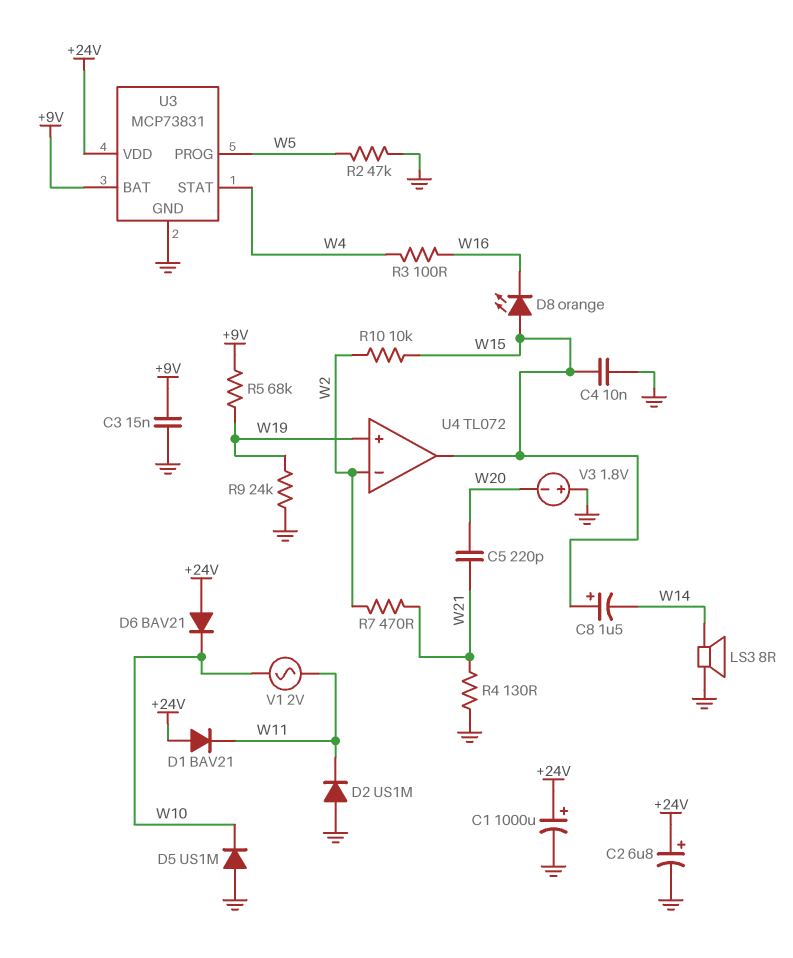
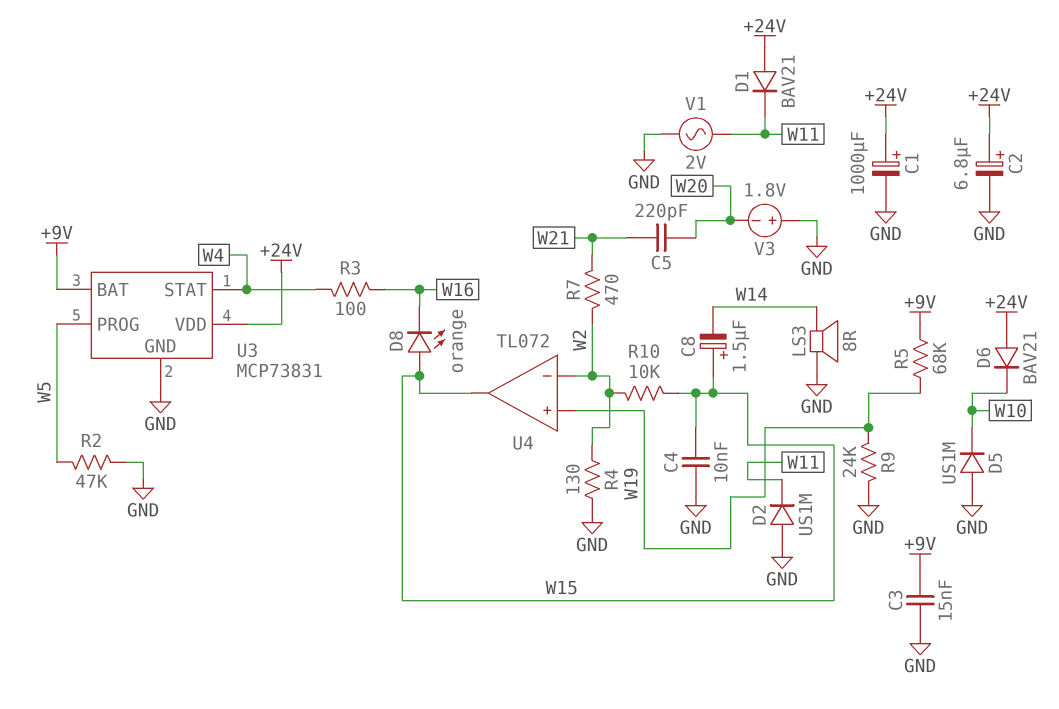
R4: 130 (GND, W21) -> 130 (GND, W2)
V1: AC 2V (W10, W11) -> AC 2V (GND, W11)

